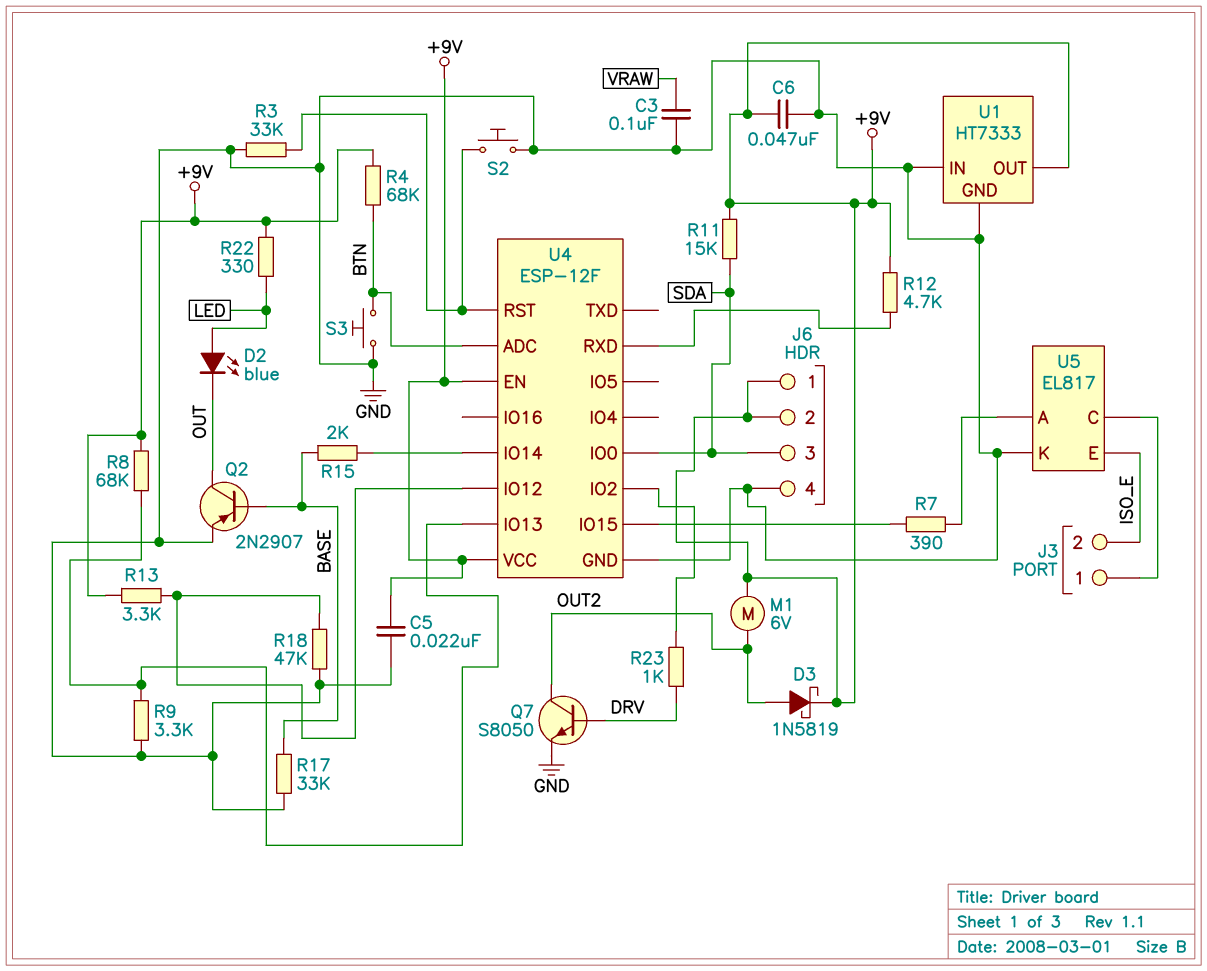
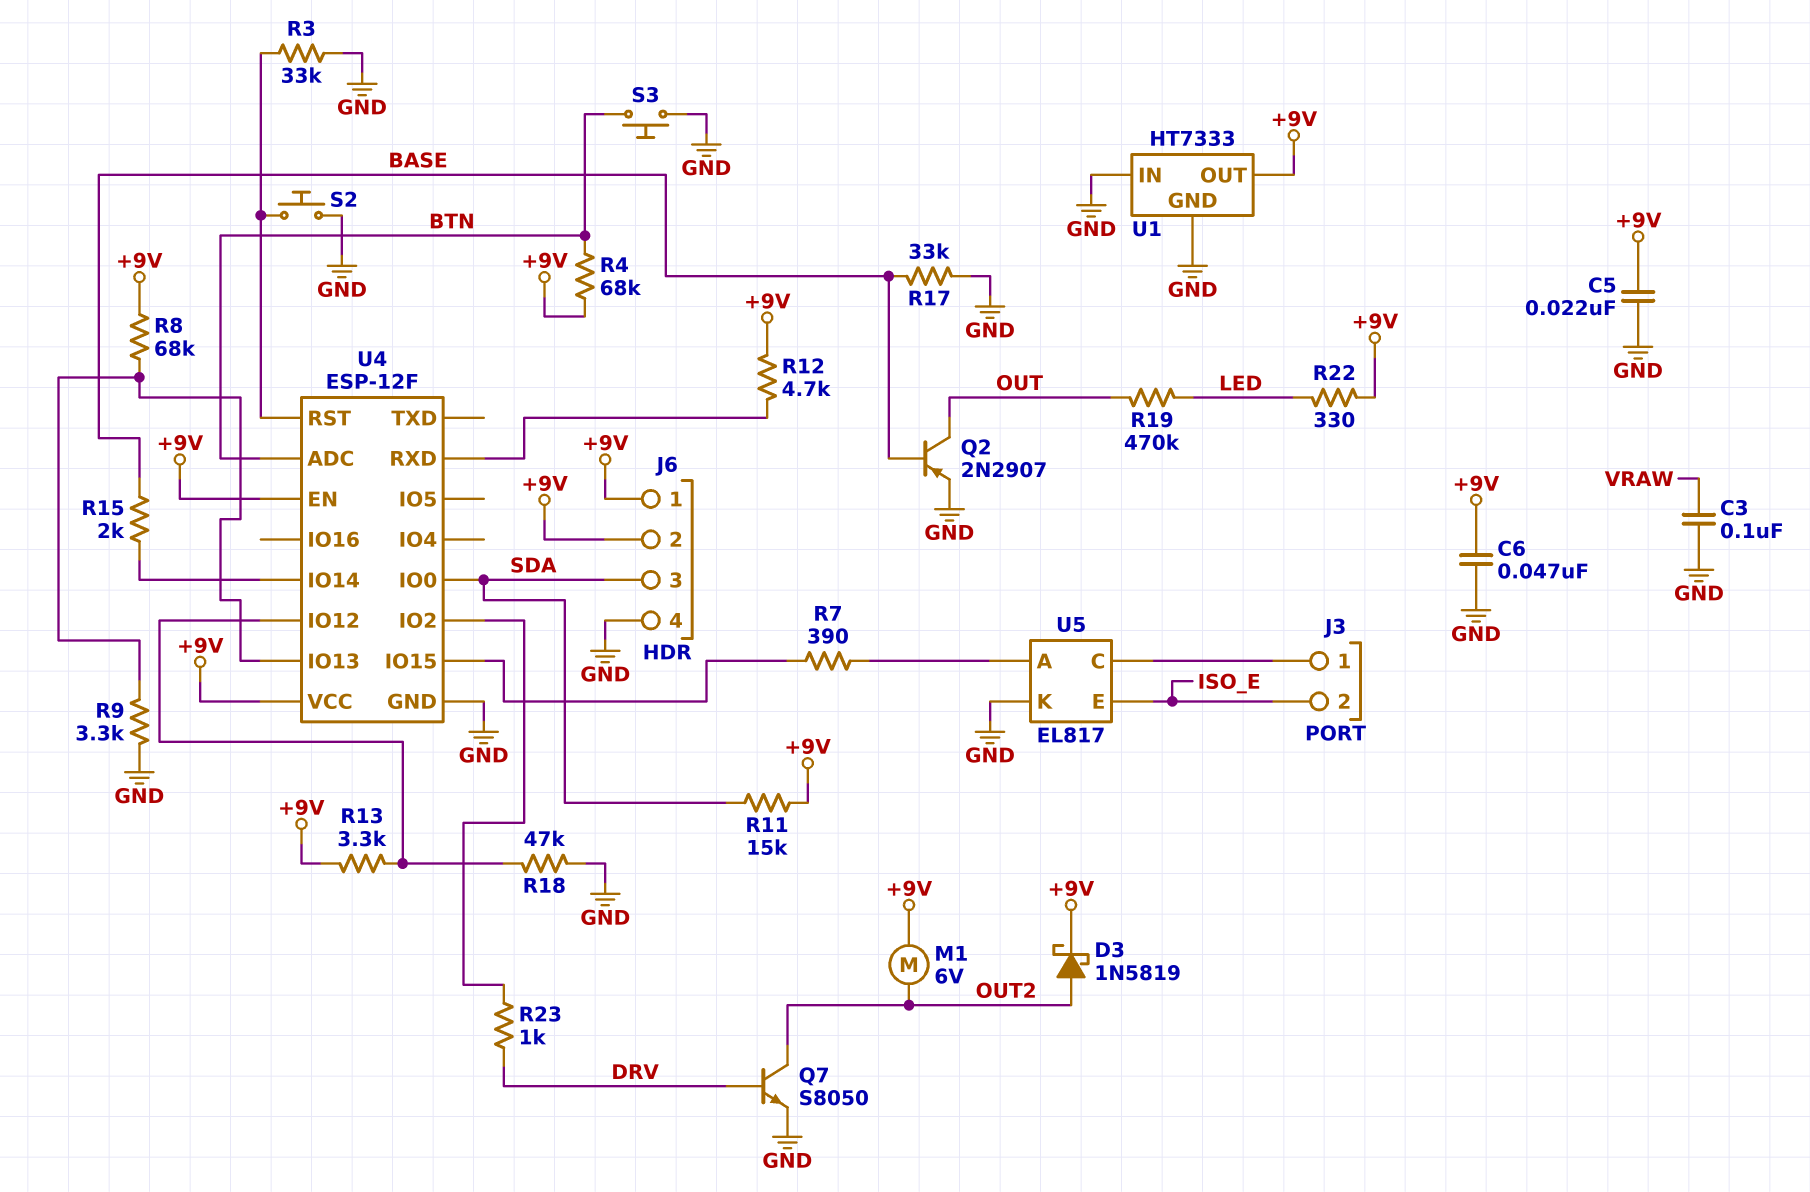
D2: LED blue (A LED, K OUT) -> none
R19: none -> 470k (LED, OUT)

